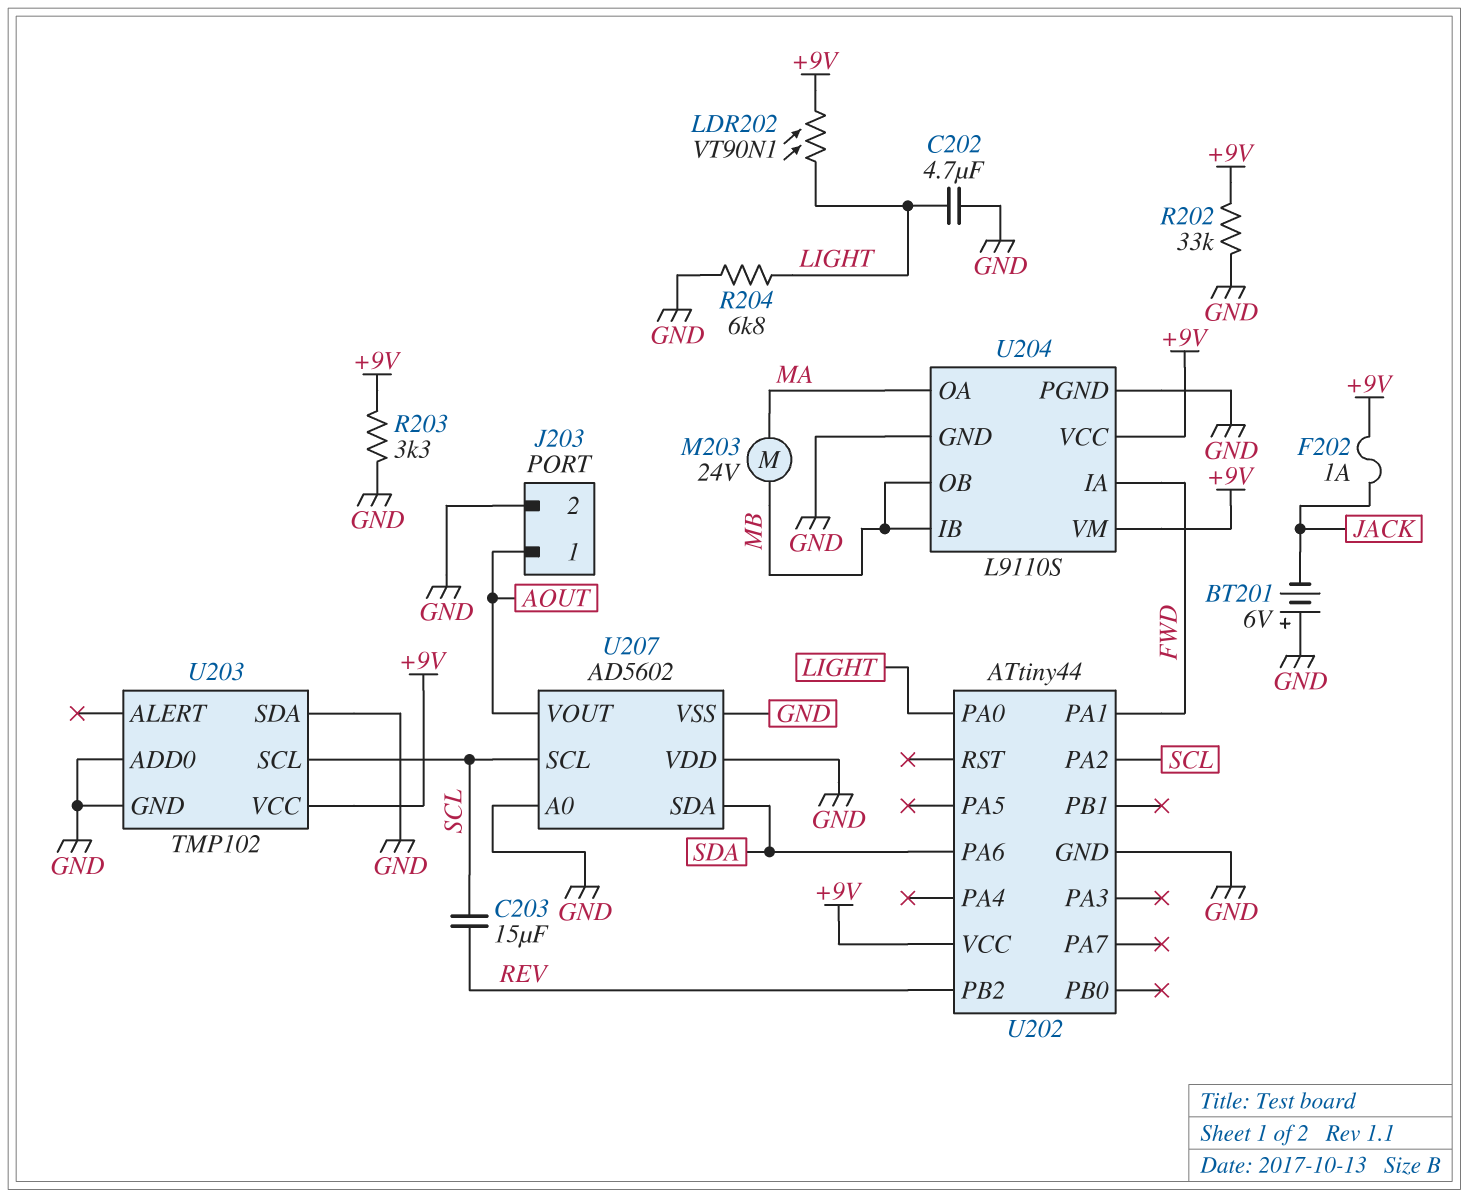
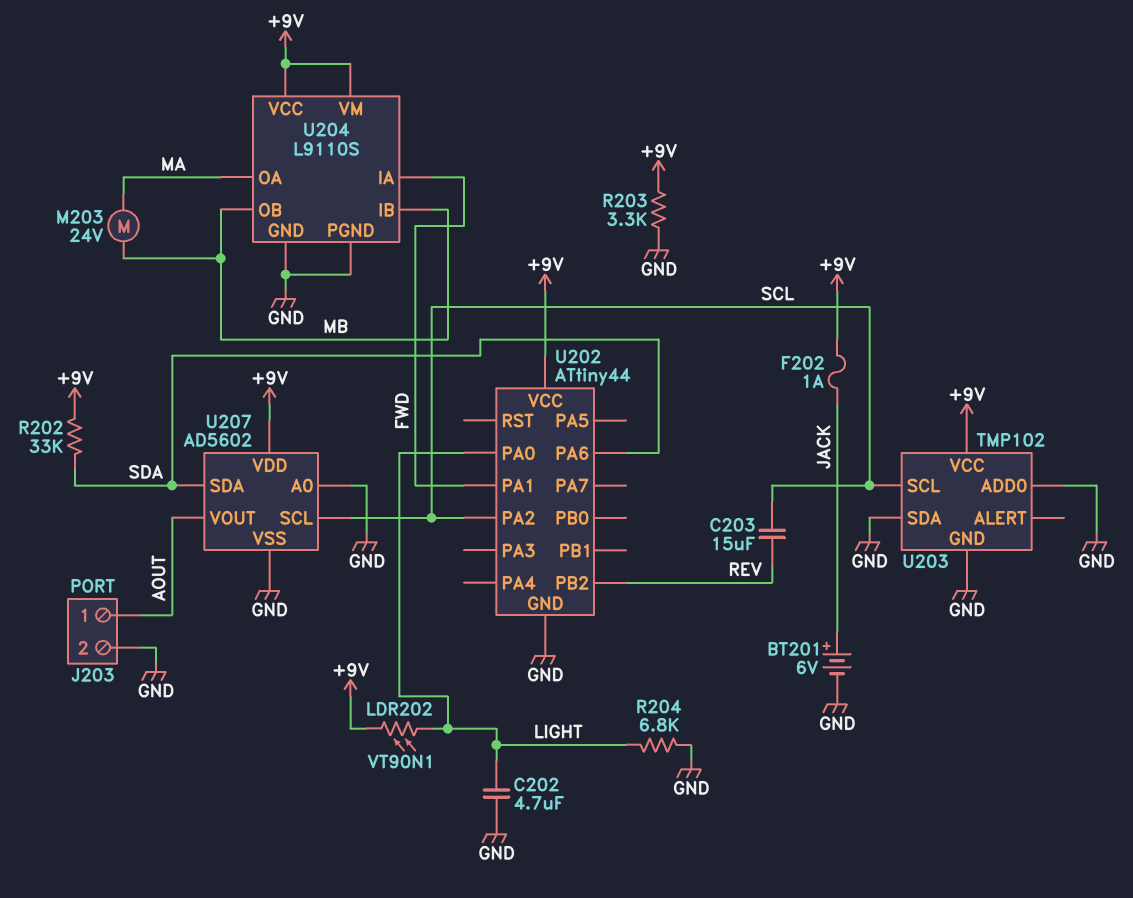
BT201: 6V (plus GND, minus JACK) -> 6V (plus JACK, minus GND)
R202: 33k (+9V, GND) -> 33k (+9V, SDA)
U207 pin VDD: GND -> +9V

